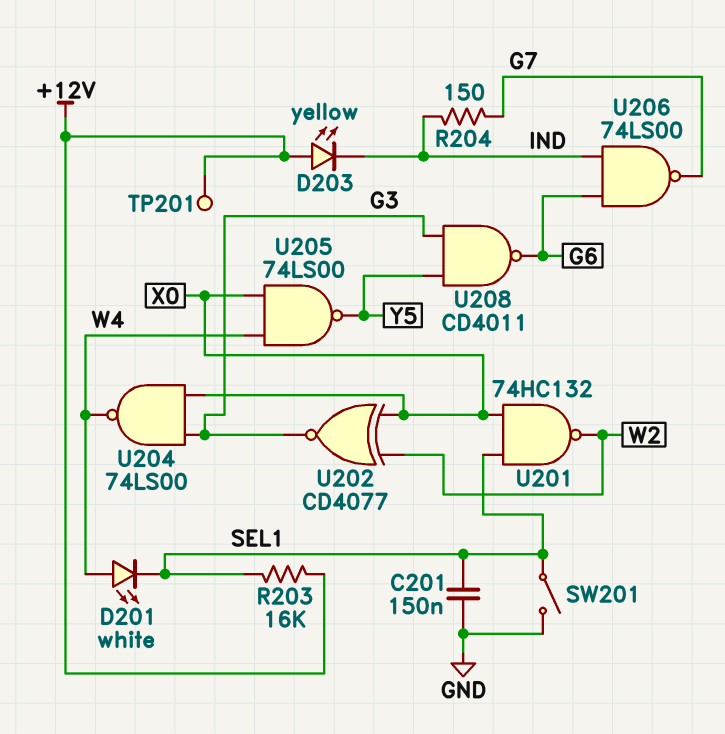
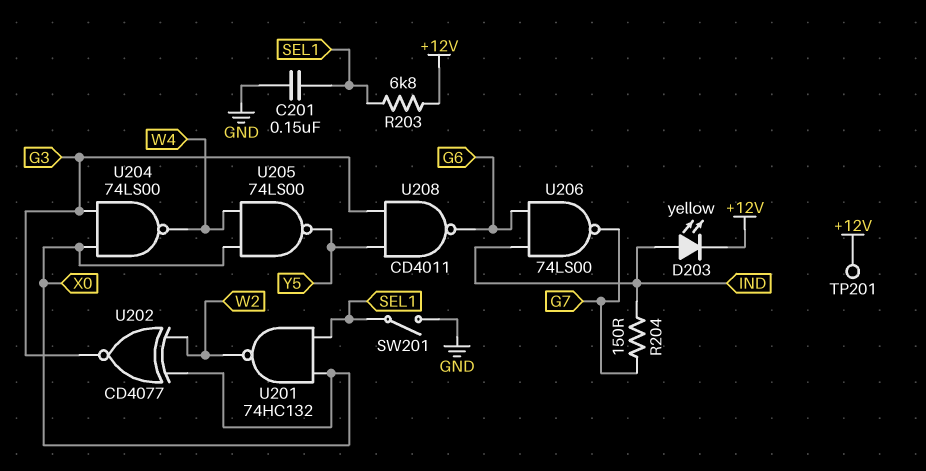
D201: LED white (A W4, K SEL1) -> none
D203: LED yellow (A +12V, K IND) -> LED yellow (A IND, K +12V)
R203: 16k (+12V, SEL1) -> 6.8k (+12V, SEL1)

